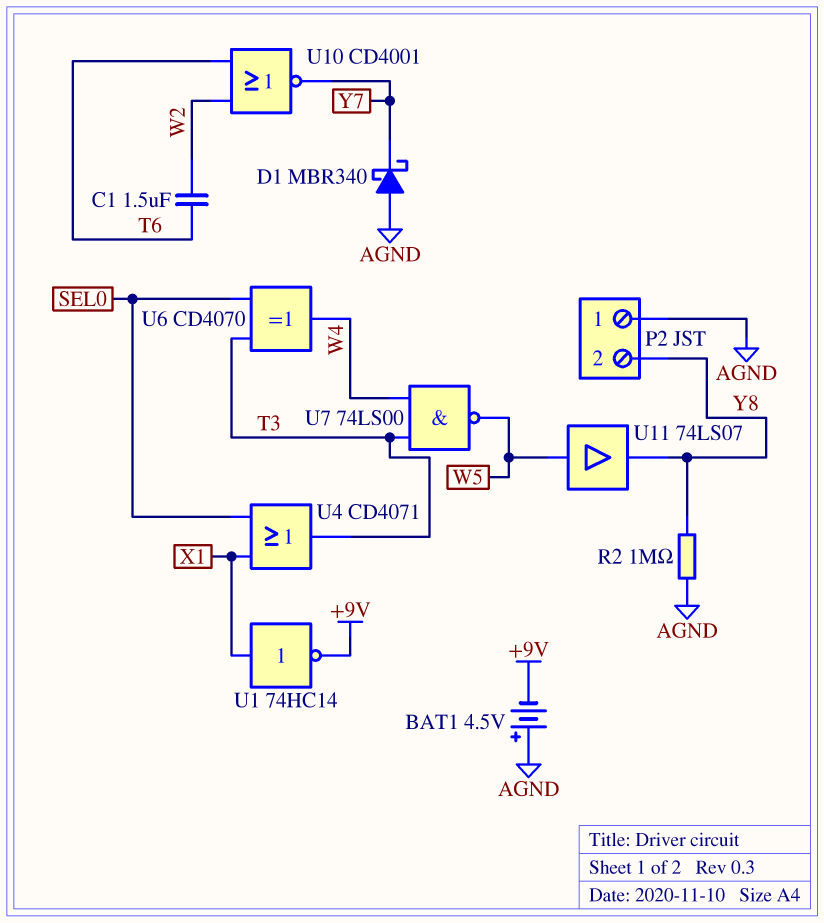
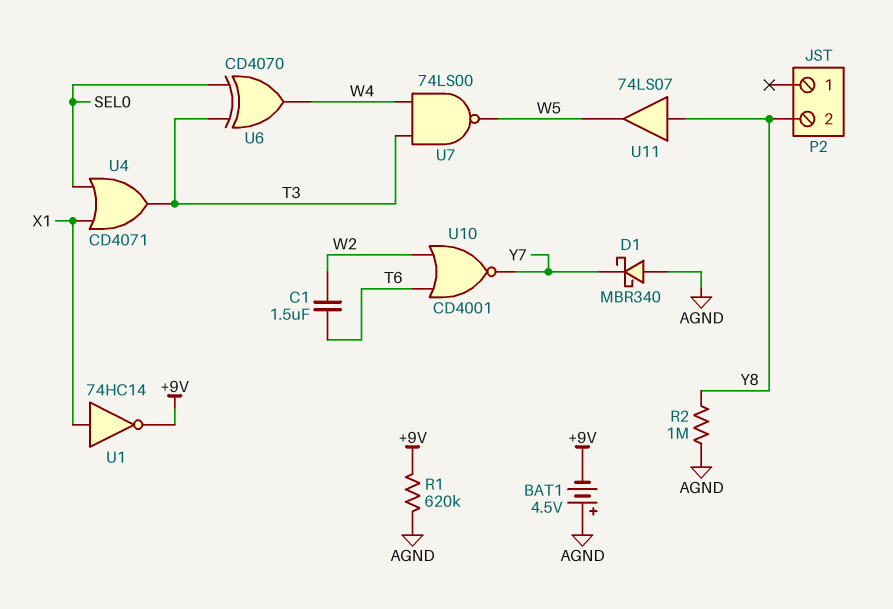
P2 pin 1: AGND -> none
R1: none -> 620k (+9V, AGND)
U11: buffer 74LS07 (in W5, out Y8) -> buffer 74LS07 (in Y8, out W5)

